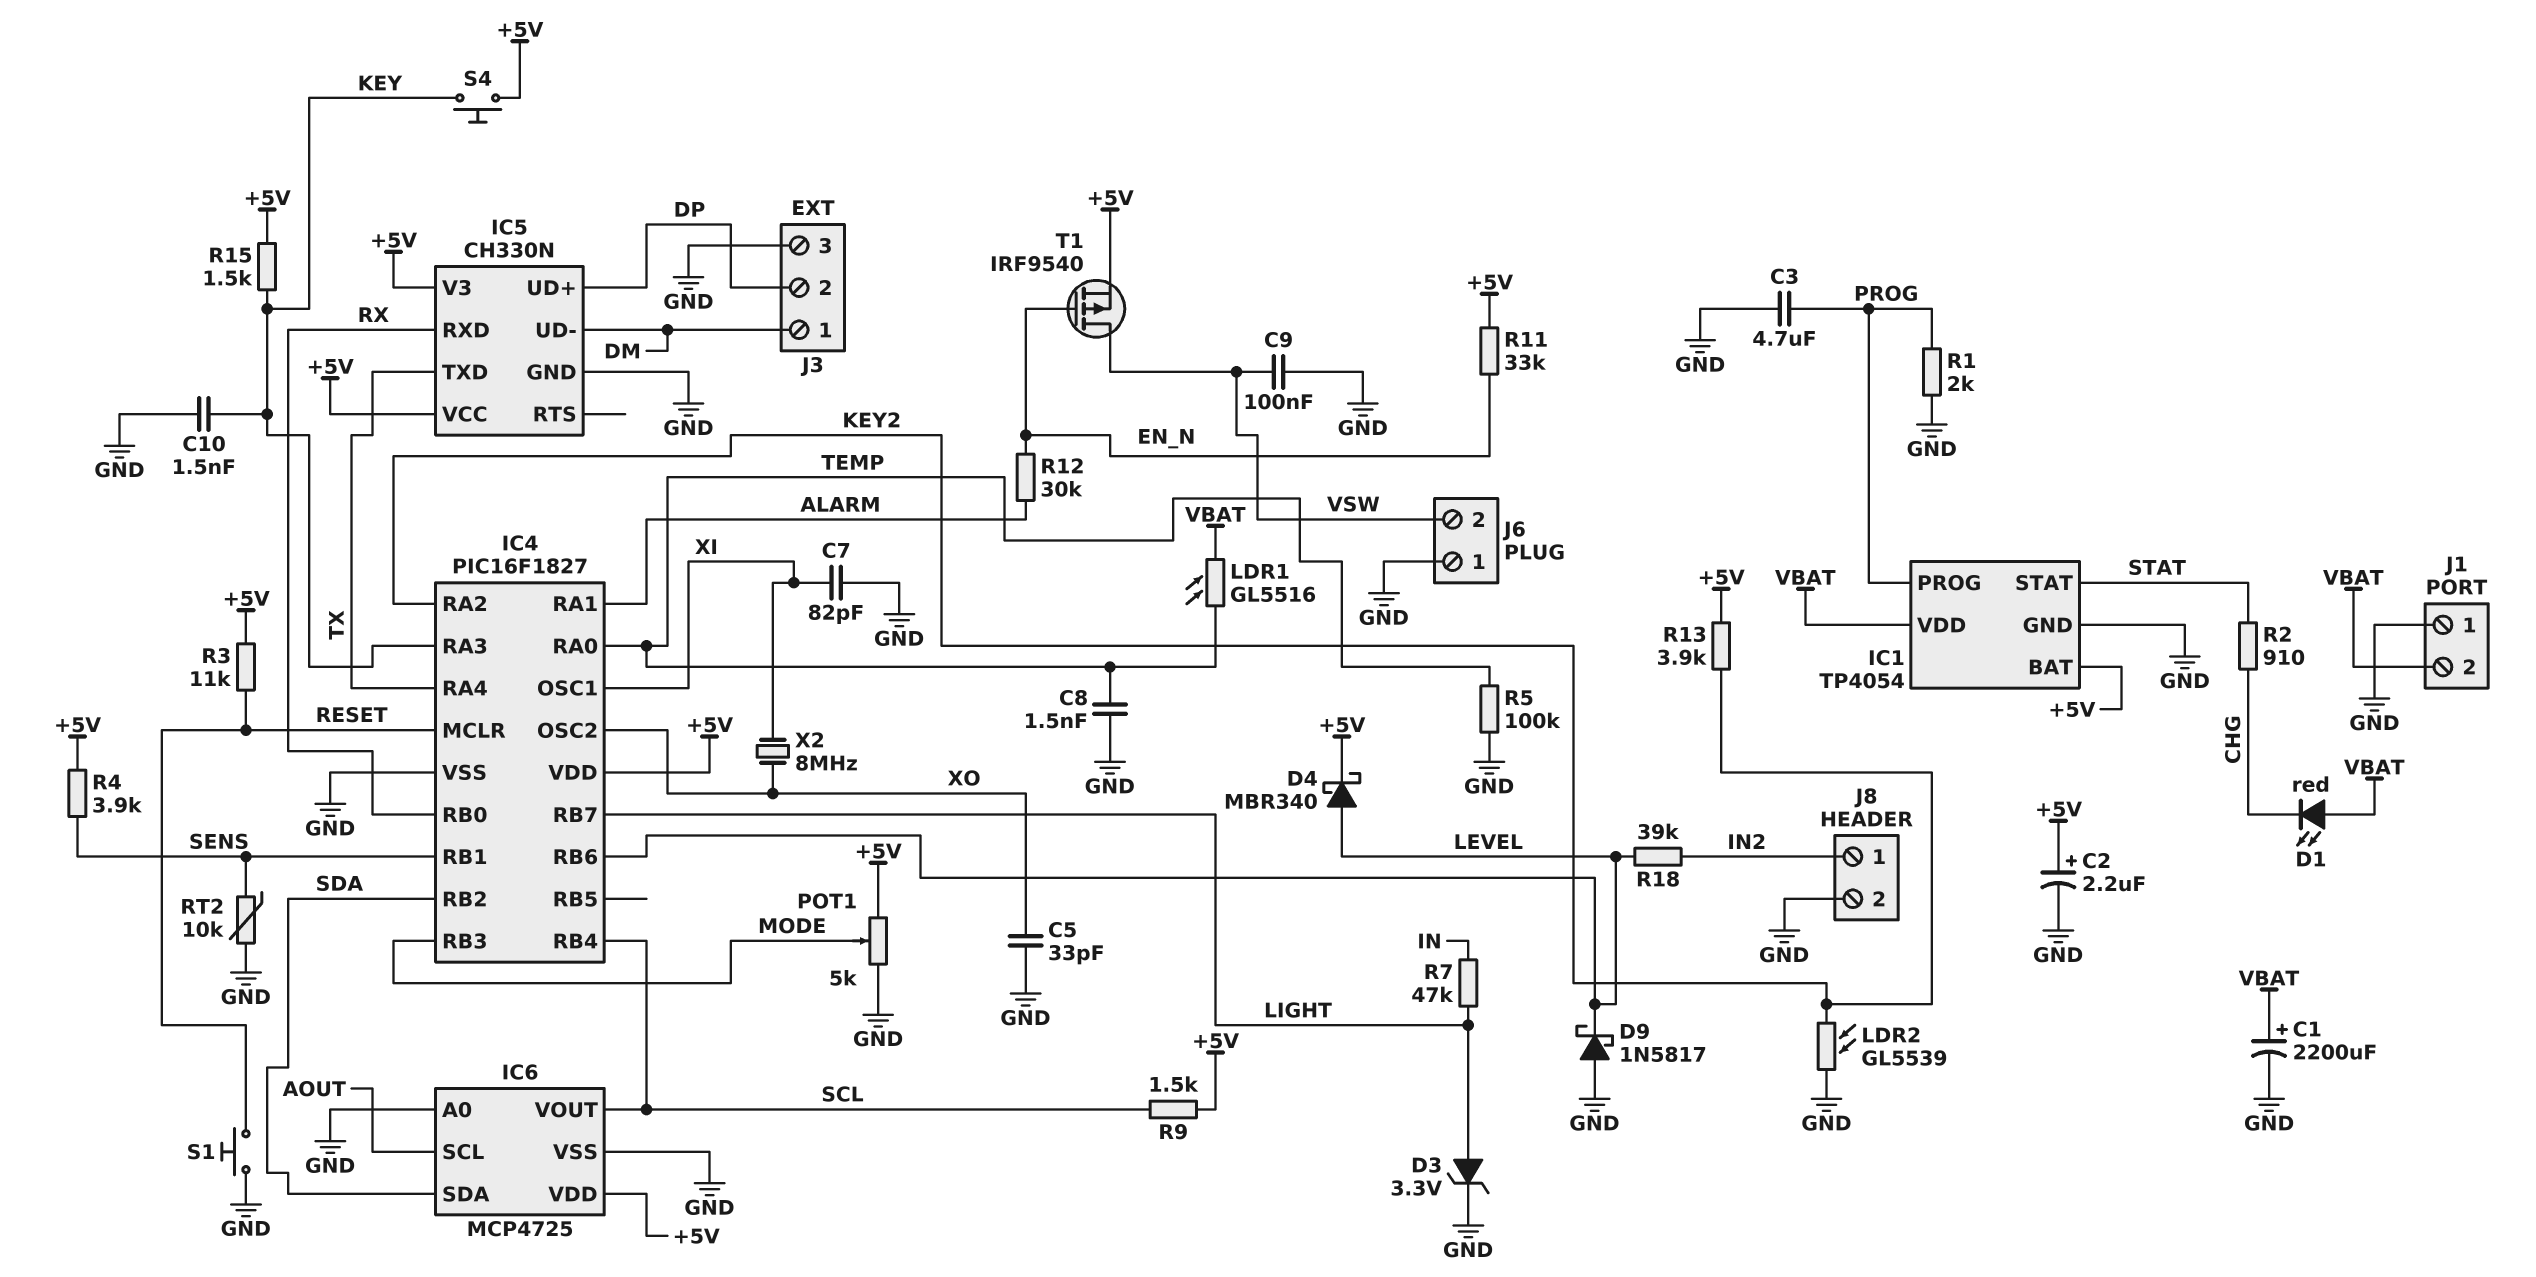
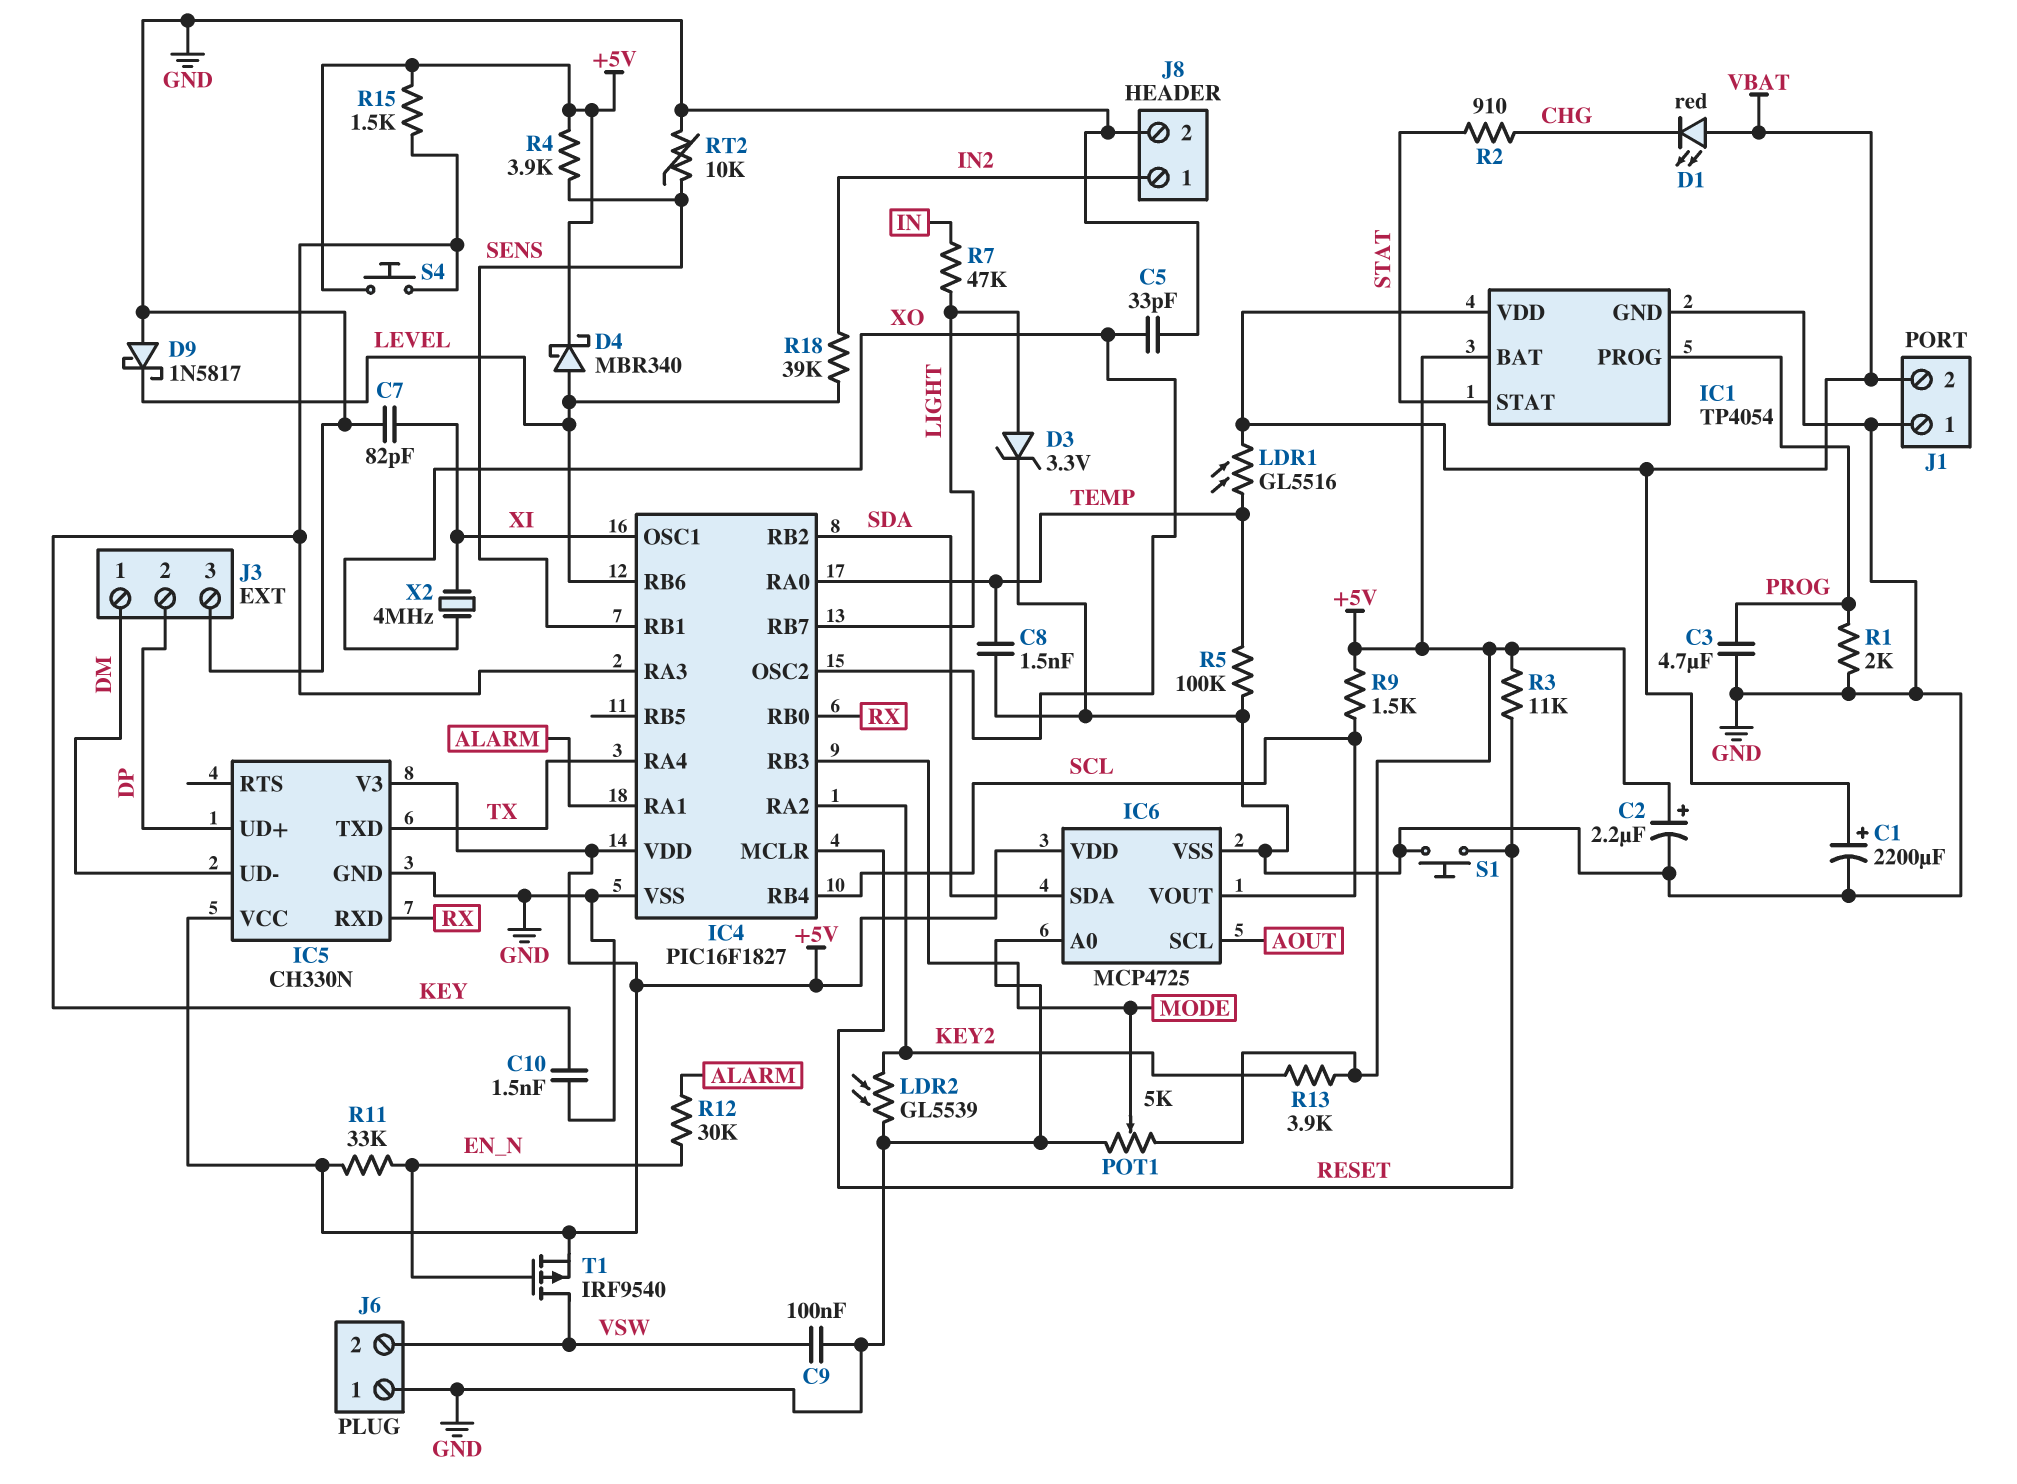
X2: 8MHz (XI, XO) -> 4MHz (XI, XO)

